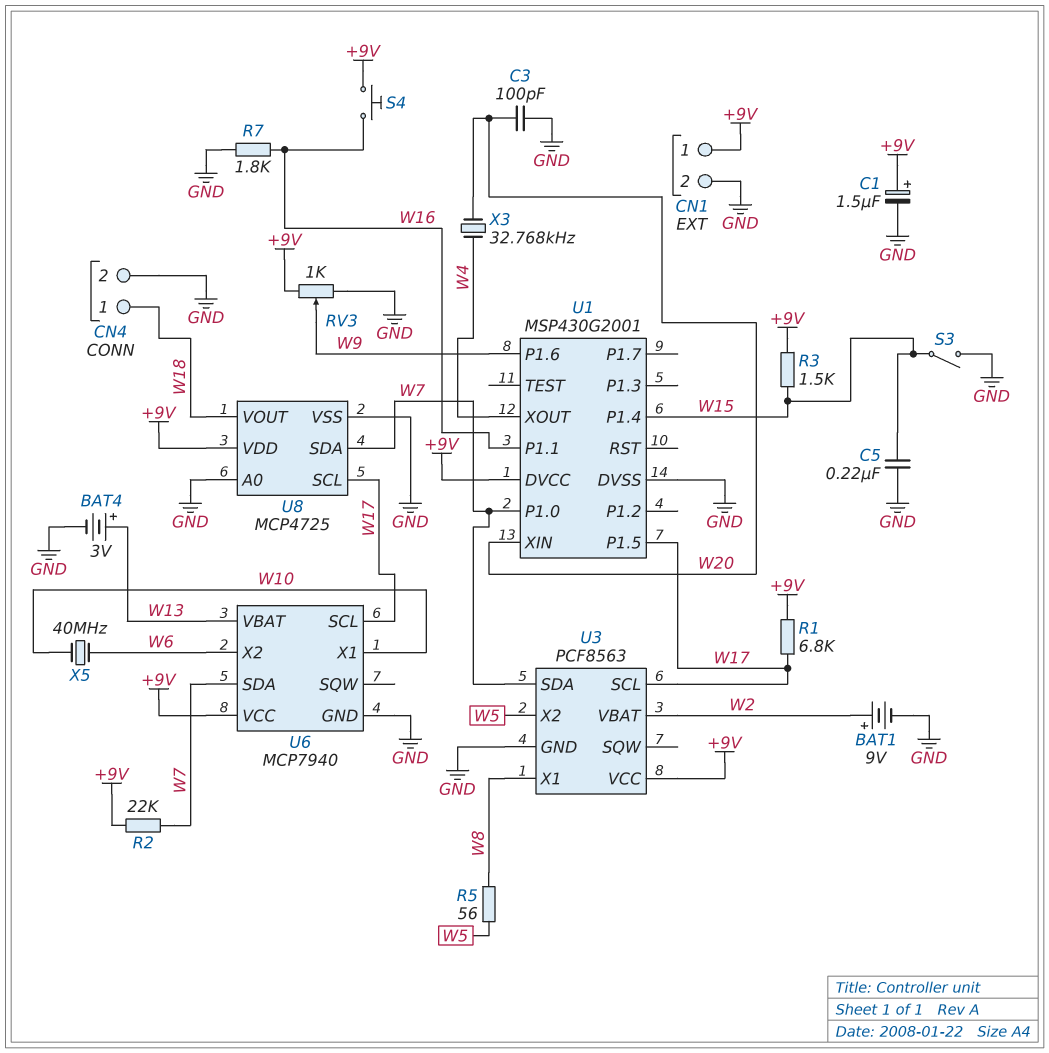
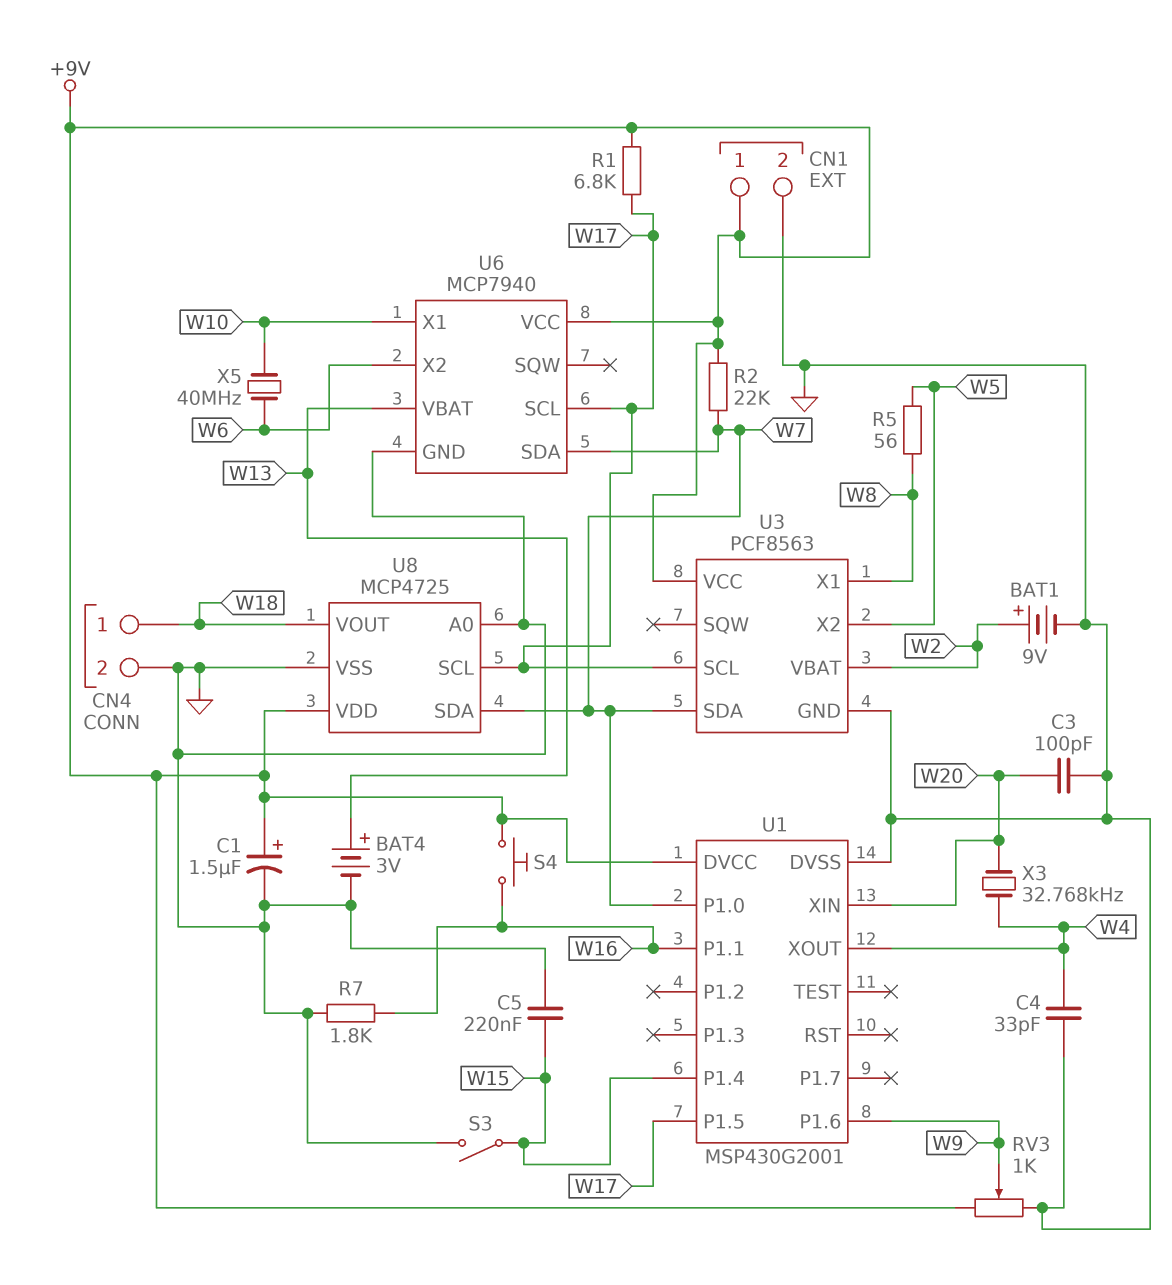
C4: none -> 33pF (GND, W4)
R3: 1.5k (+9V, W15) -> none

